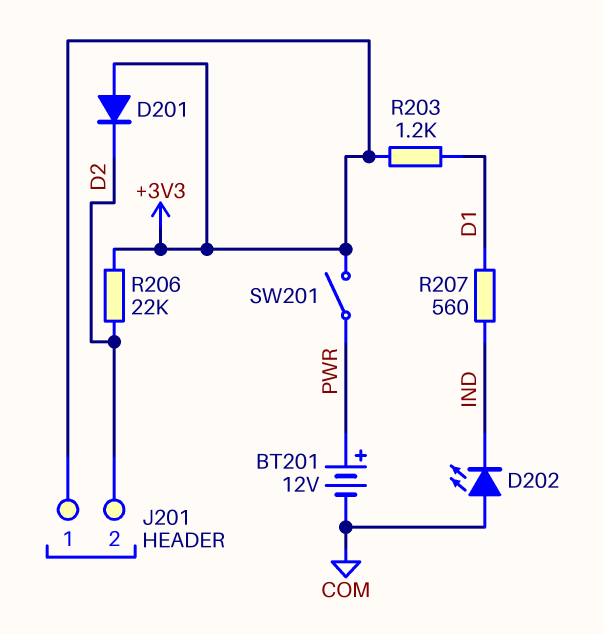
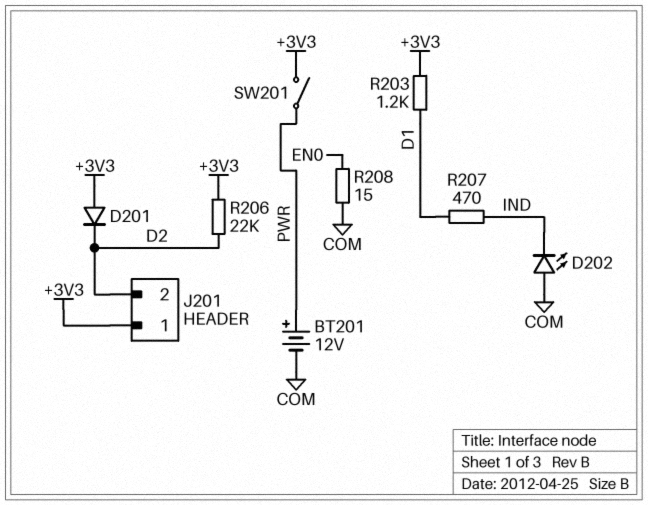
R207: 560 (D1, IND) -> 470 (D1, IND)
R208: none -> 15 (COM, EN0)

